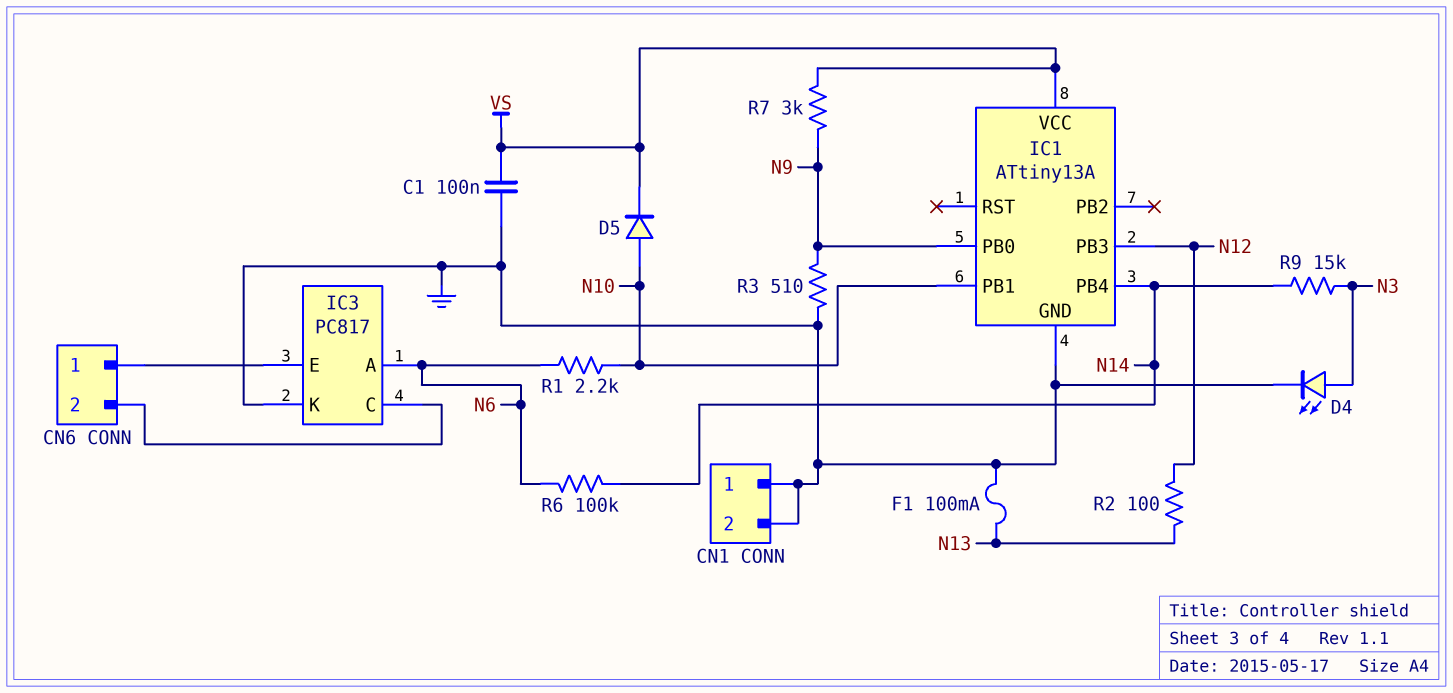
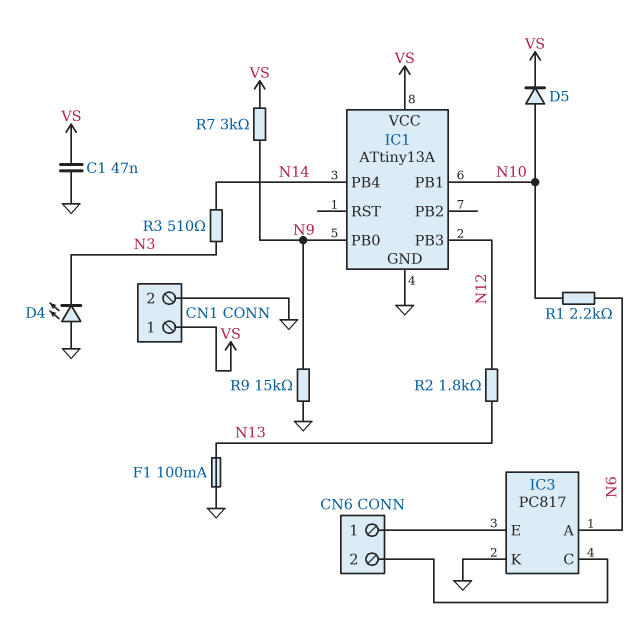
C1: 100nF (GND, VS) -> 47nF (GND, VS)
CN1 pin 1: GND -> VS
D4: LED (A N3, K GND) -> LED (A GND, K N3)
R2: 100 (N12, N13) -> 1.8k (N12, N13)
R3: 510 (GND, N9) -> 510 (N3, N14)
R6: 100k (N6, N14) -> none
R9: 15k (N3, N14) -> 15k (GND, N9)

